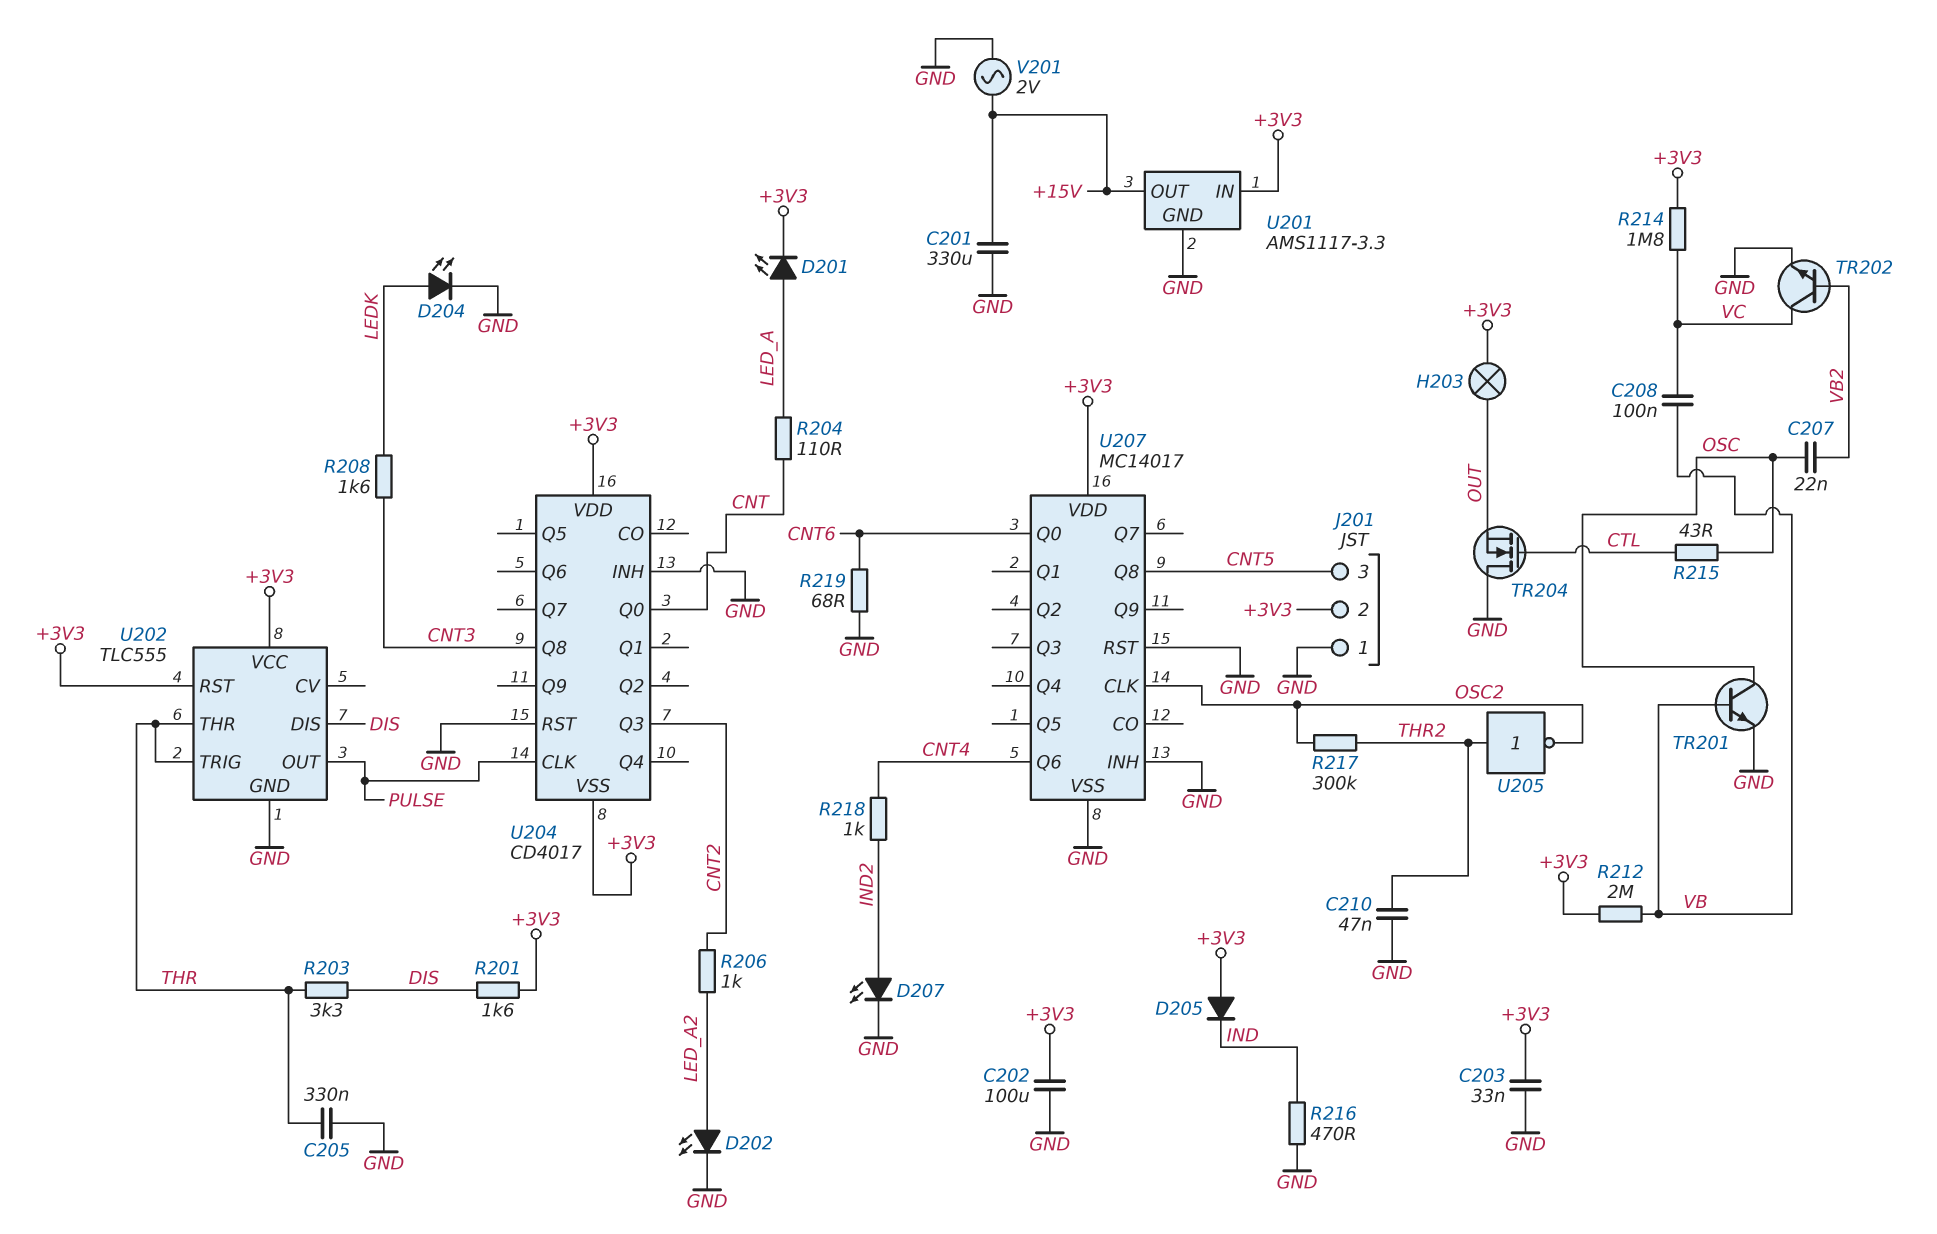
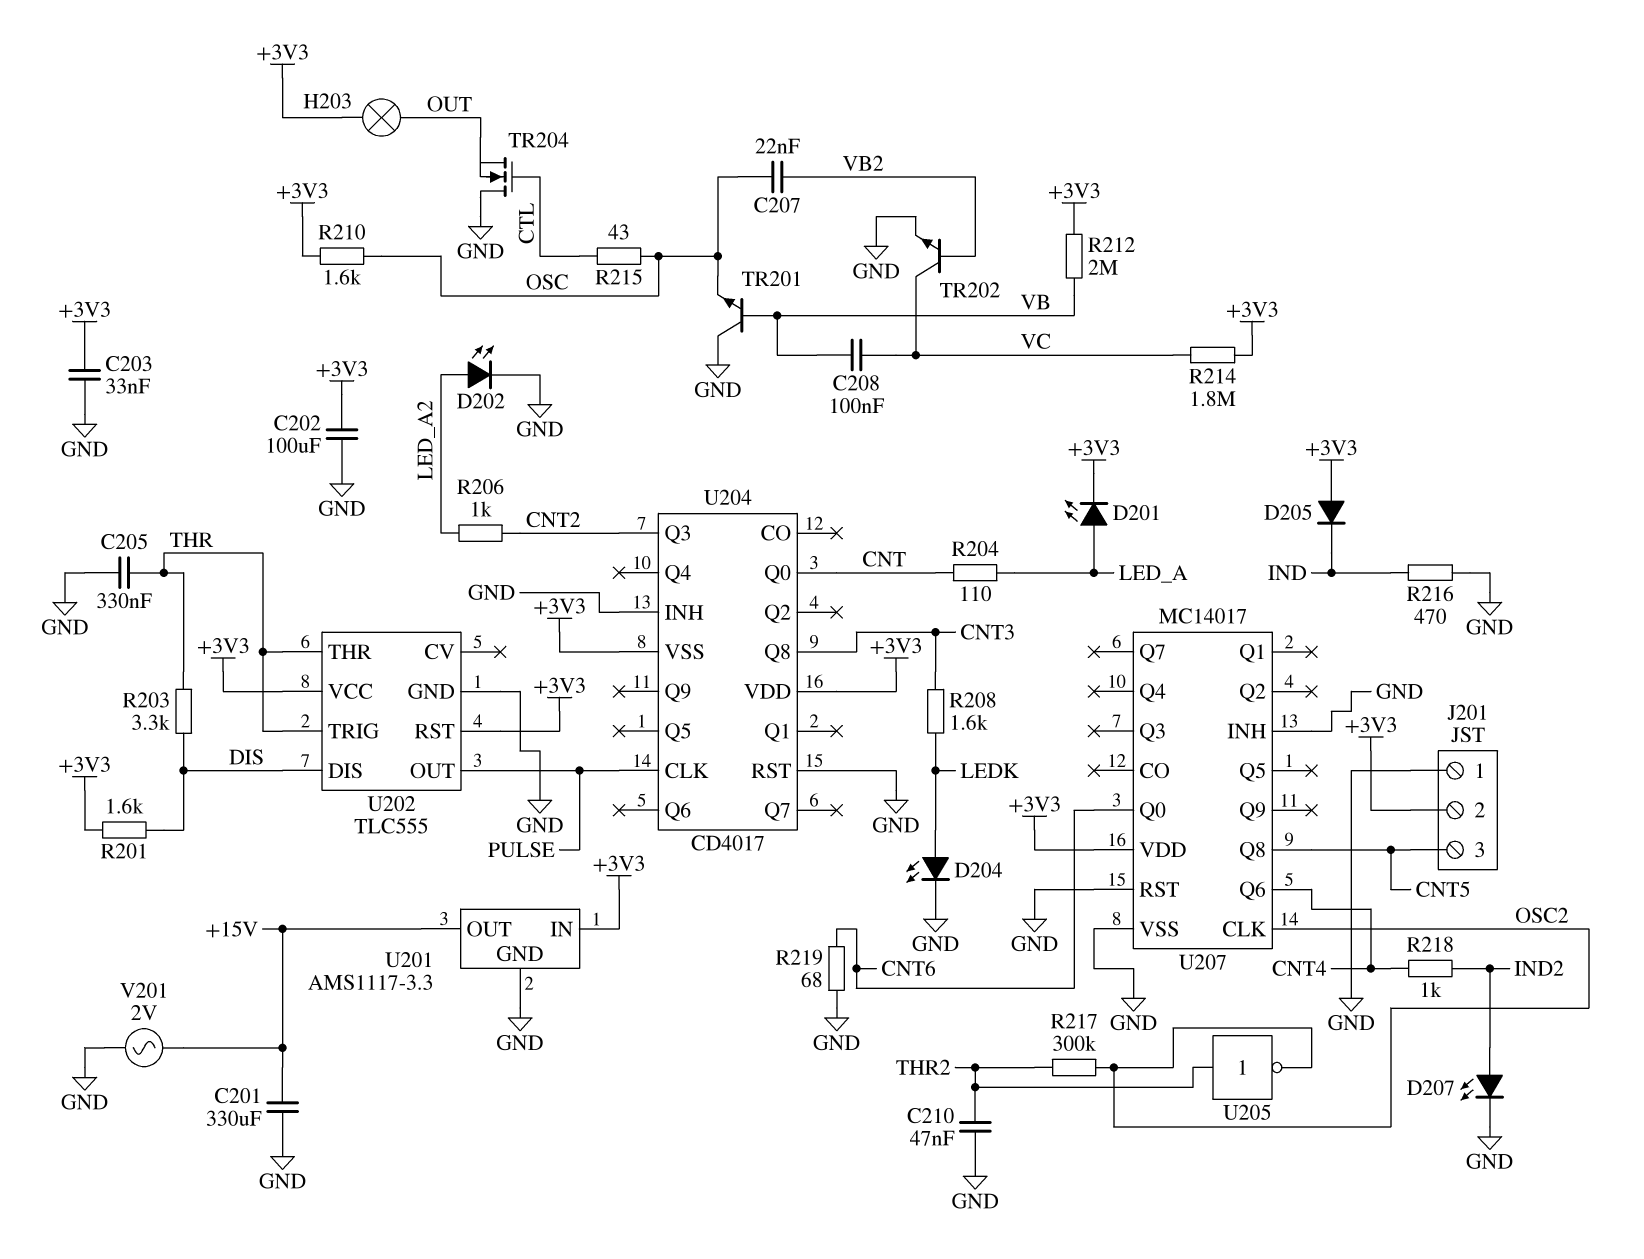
R210: none -> 1.6k (+3V3, OSC)
TR201: NPN (B VB, C OSC, E GND) -> NPN (B VB, C GND, E OSC)

